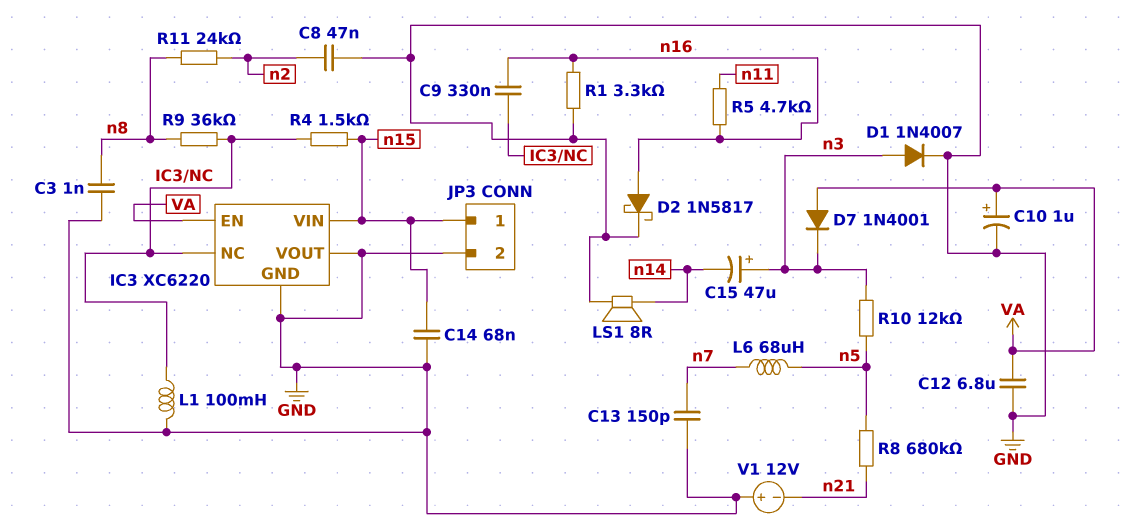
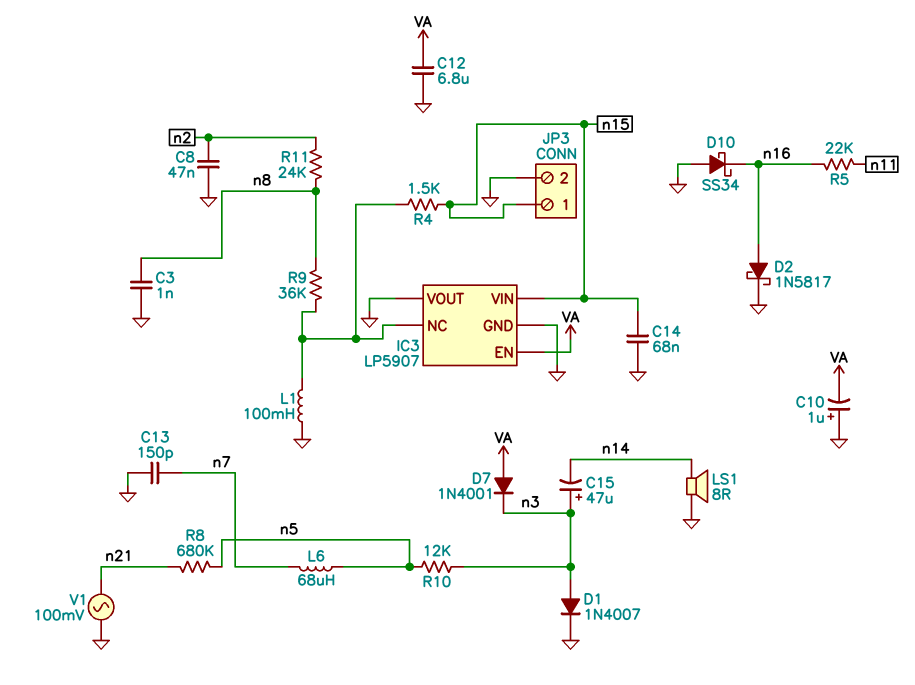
C9: 330nF (IC3/NC, n16) -> none
C10: 1uF (plus VA, minus GND) -> 1uF (plus GND, minus VA)
D10: none -> schottky SS34 (A GND, K n16)
IC3: XC6220 -> LP5907
R1: 3.3k (GND, n16) -> none
R5: 4.7k (n11, n16) -> 22k (n11, n16)
V1: 12V (plus GND, minus n21) -> AC 100mV (GND, n21)

